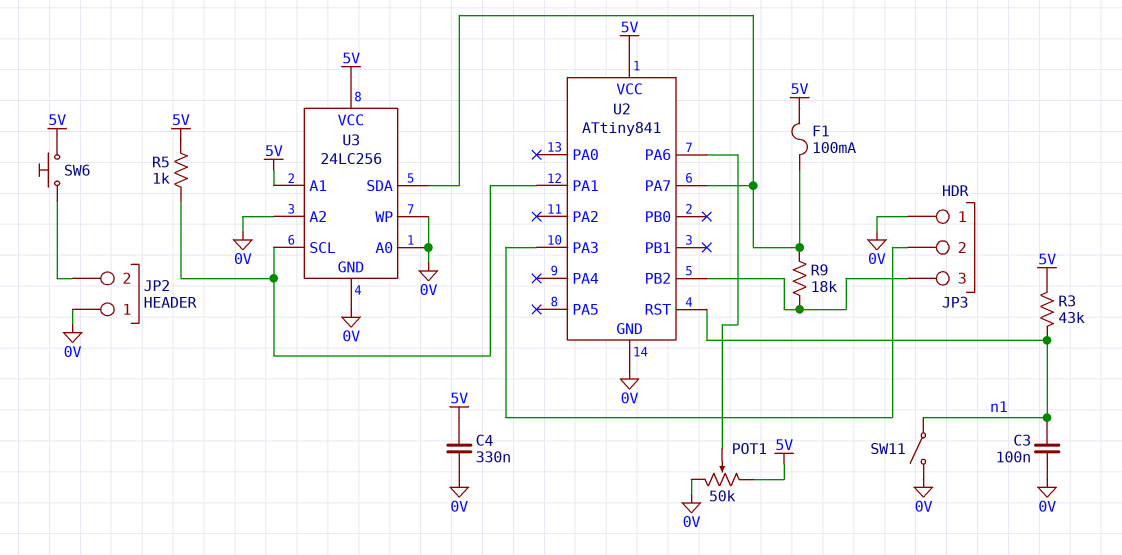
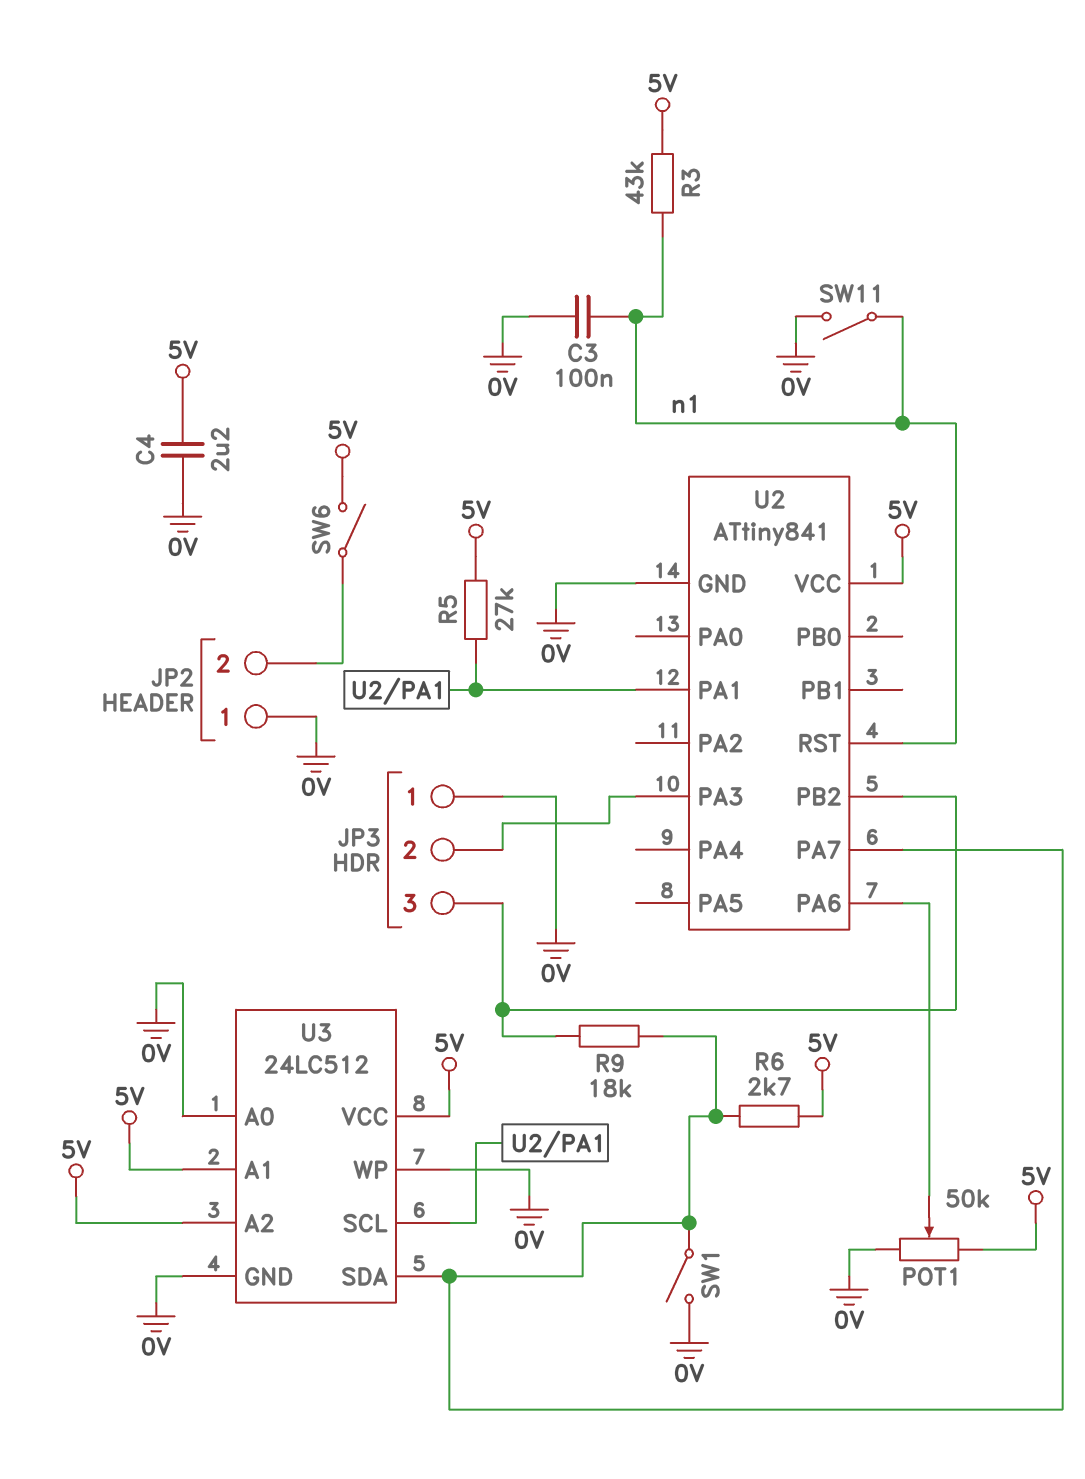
C4: 330nF (0V, 5V) -> 2.2uF (0V, 5V)
F1: 100mA (5V, U2/PA7) -> none
R5: 1k (5V, U2/PA1) -> 27k (5V, U2/PA1)
R6: none -> 2.7k (5V, U2/PA7)
SW1: none -> switch (0V, U2/PA7)
SW6: button (5V, JP2/2) -> switch (5V, JP2/2)
U3: 24LC256 -> 24LC512
U3 pin A2: 0V -> 5V

